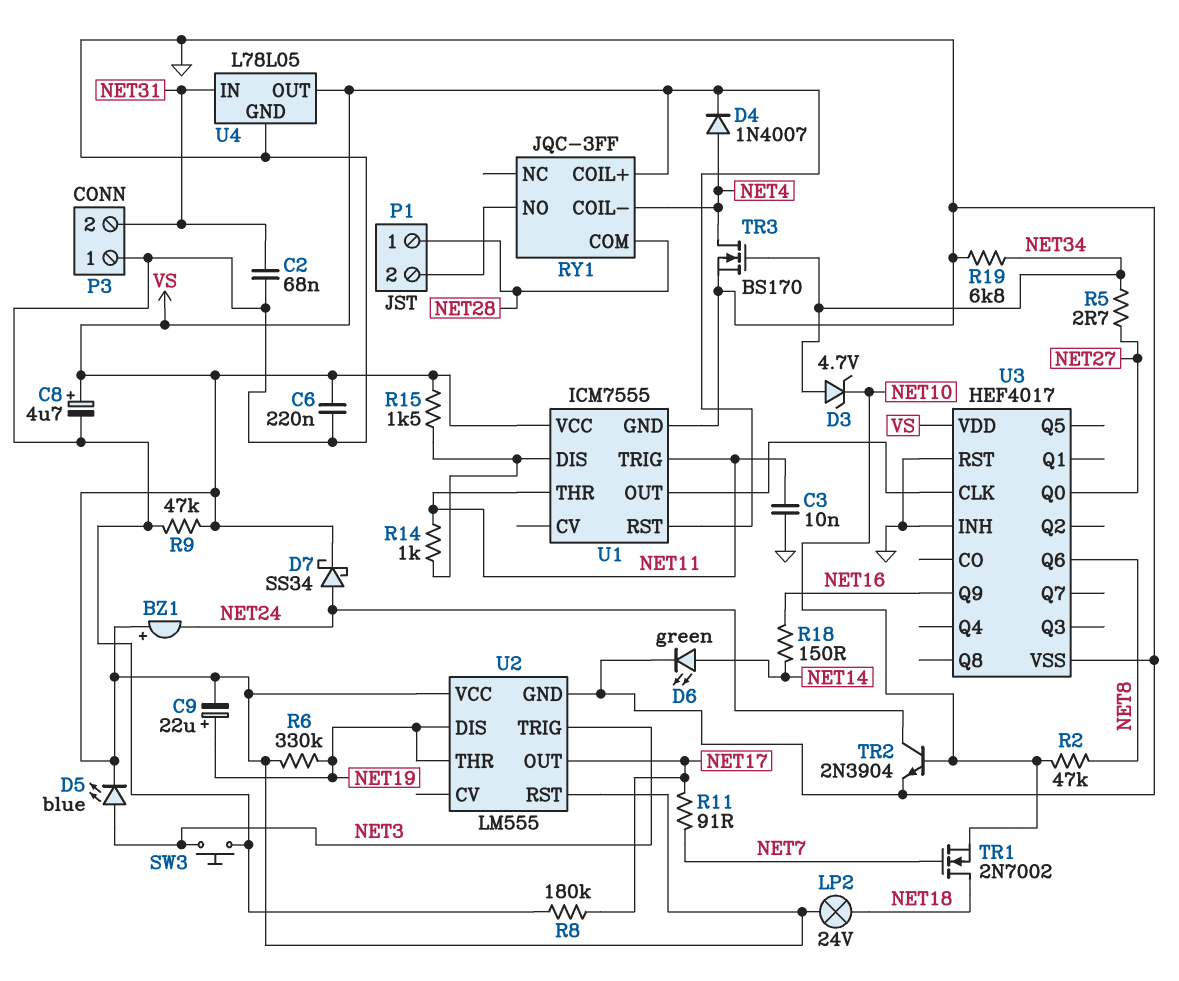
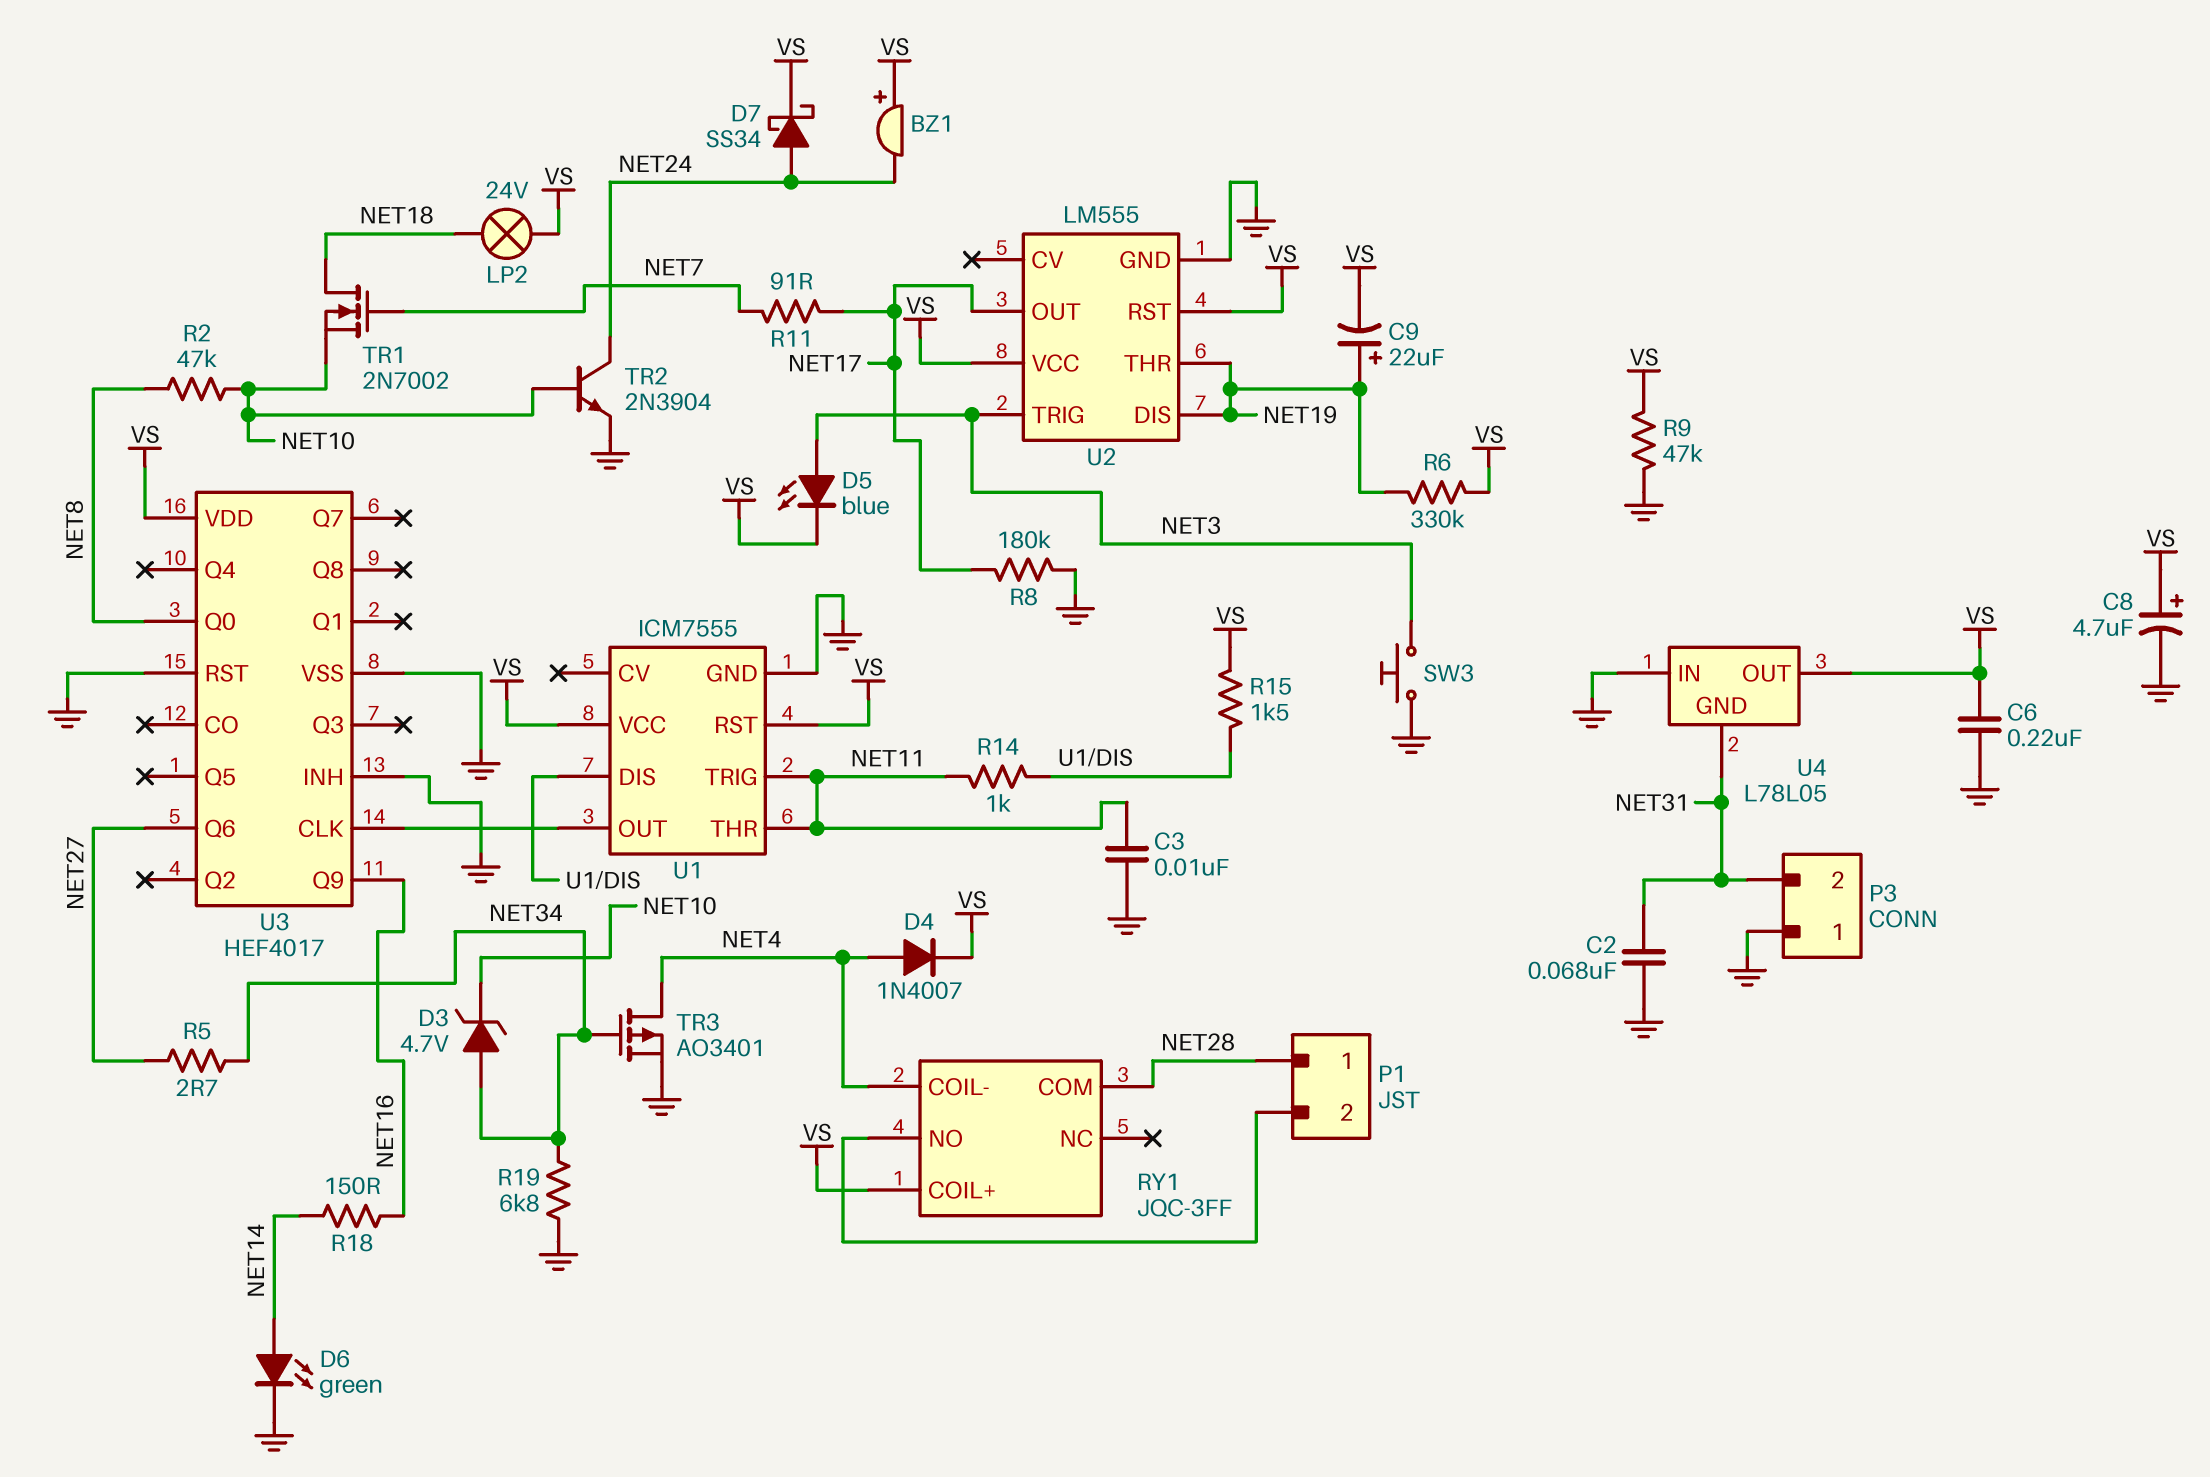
TR3: NMOS BS170 (G NET34, D NET4, S GND) -> PMOS AO3401 (G NET34, D NET4, S GND)
U3 pin Q0: NET27 -> NET8
U3 pin Q6: NET8 -> NET27
U4 pin GND: GND -> NET31
U4 pin IN: NET31 -> GND

